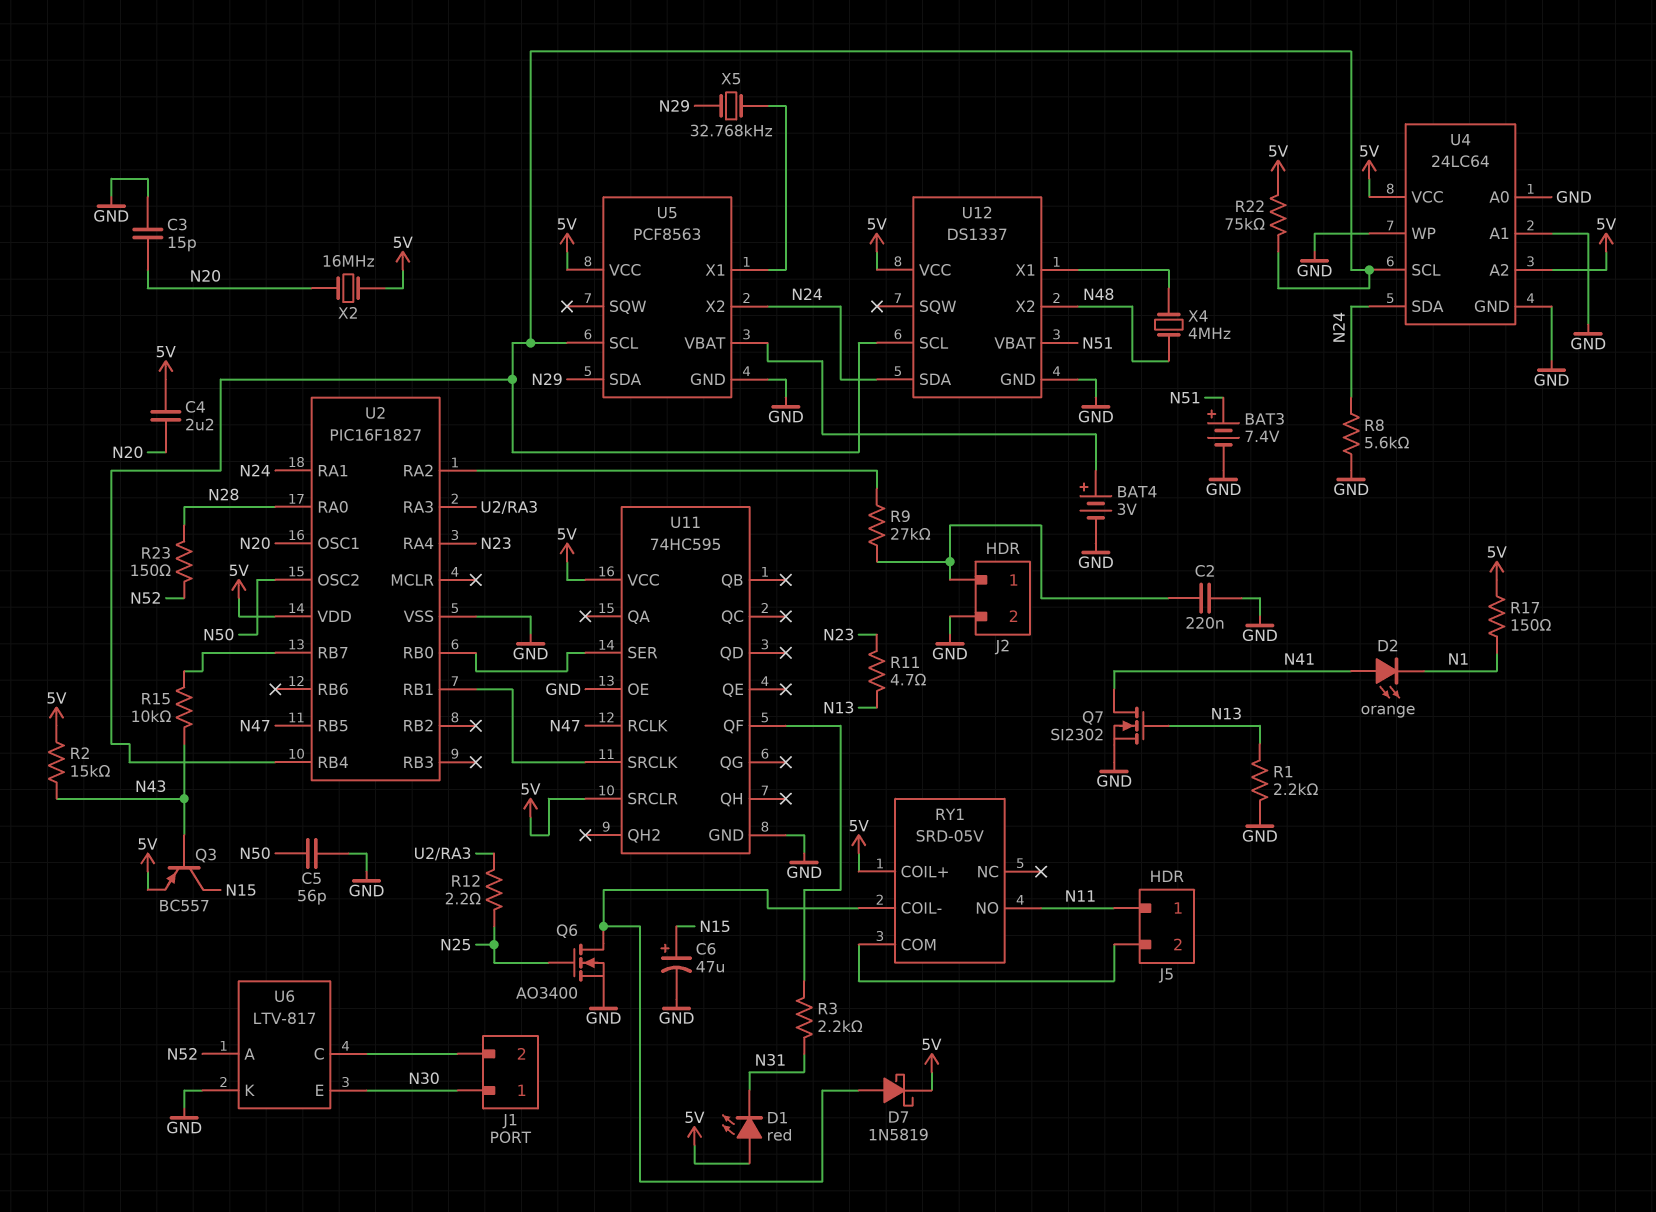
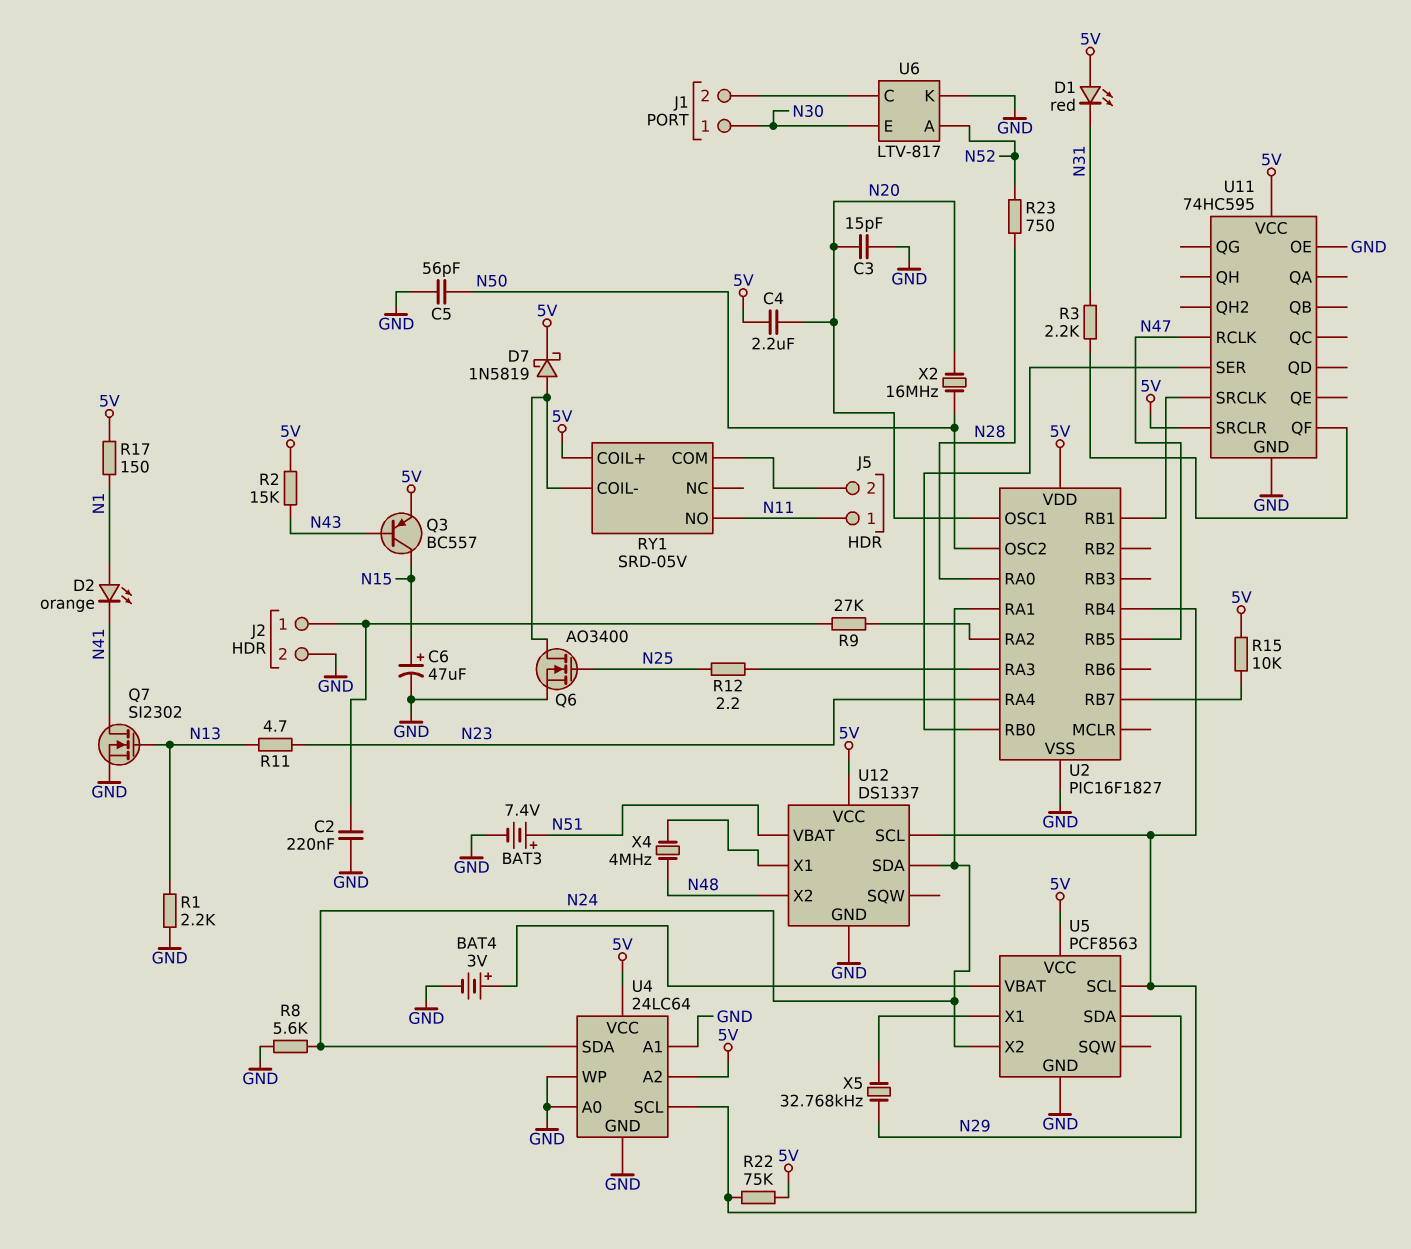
D2: LED orange (A N41, K N1) -> LED orange (A N1, K N41)
R15: 10k (N43, U2/RB7) -> 10k (5V, U2/RB7)
R23: 150 (N28, N52) -> 750 (N28, N52)
X2: 16MHz (5V, N20) -> 16MHz (N20, N50)

